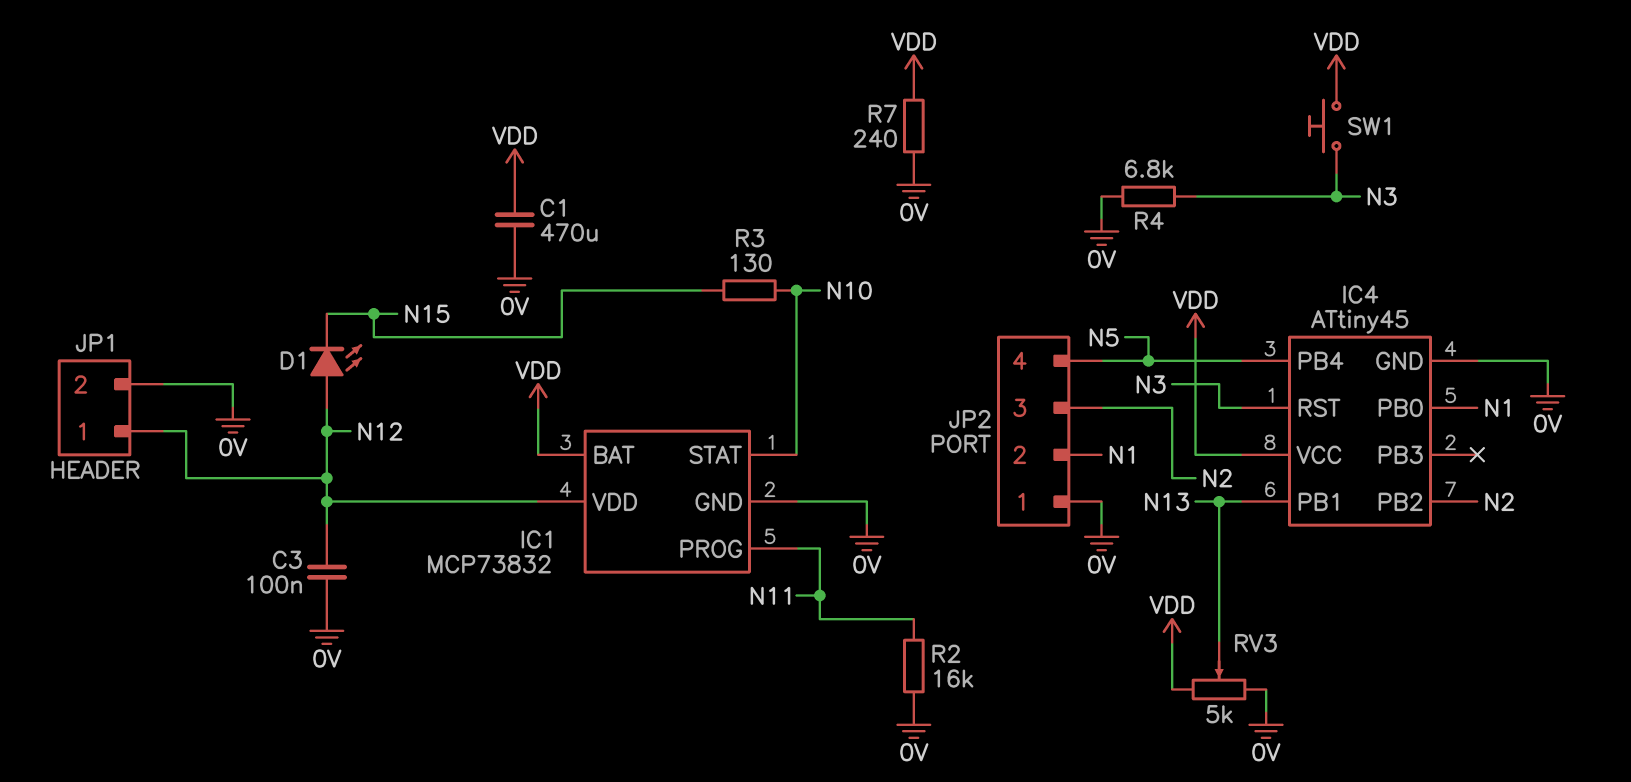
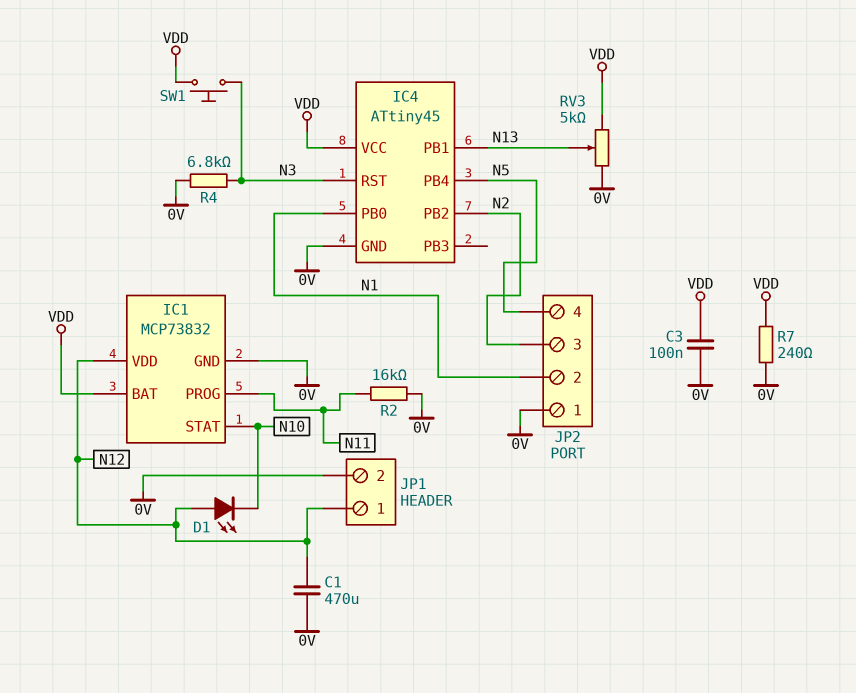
C1: 470uF (0V, VDD) -> 470uF (0V, N12)
C3: 100nF (0V, N12) -> 100nF (0V, VDD)
D1: LED (A N12, K N15) -> LED (A N12, K N10)
R3: 130 (N10, N15) -> none

